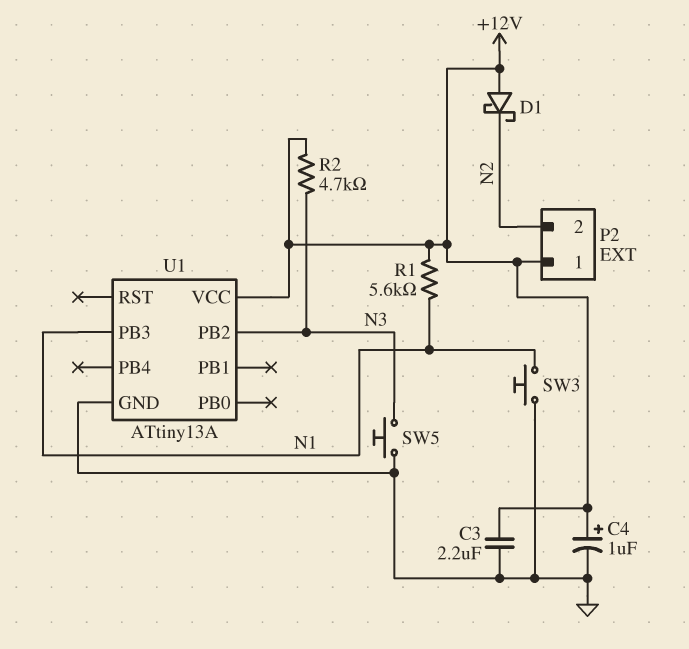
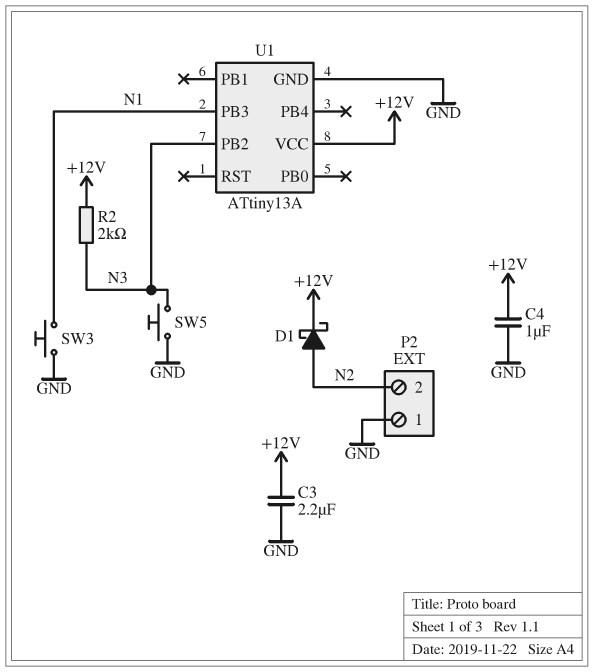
C4: 1uF (plus +12V, minus GND) -> 1uF (+12V, GND)
D1: schottky (A +12V, K N2) -> schottky (A N2, K +12V)
P2 pin 1: +12V -> GND
R1: 5.6k (+12V, N1) -> none
R2: 4.7k (+12V, N3) -> 2k (+12V, N3)

